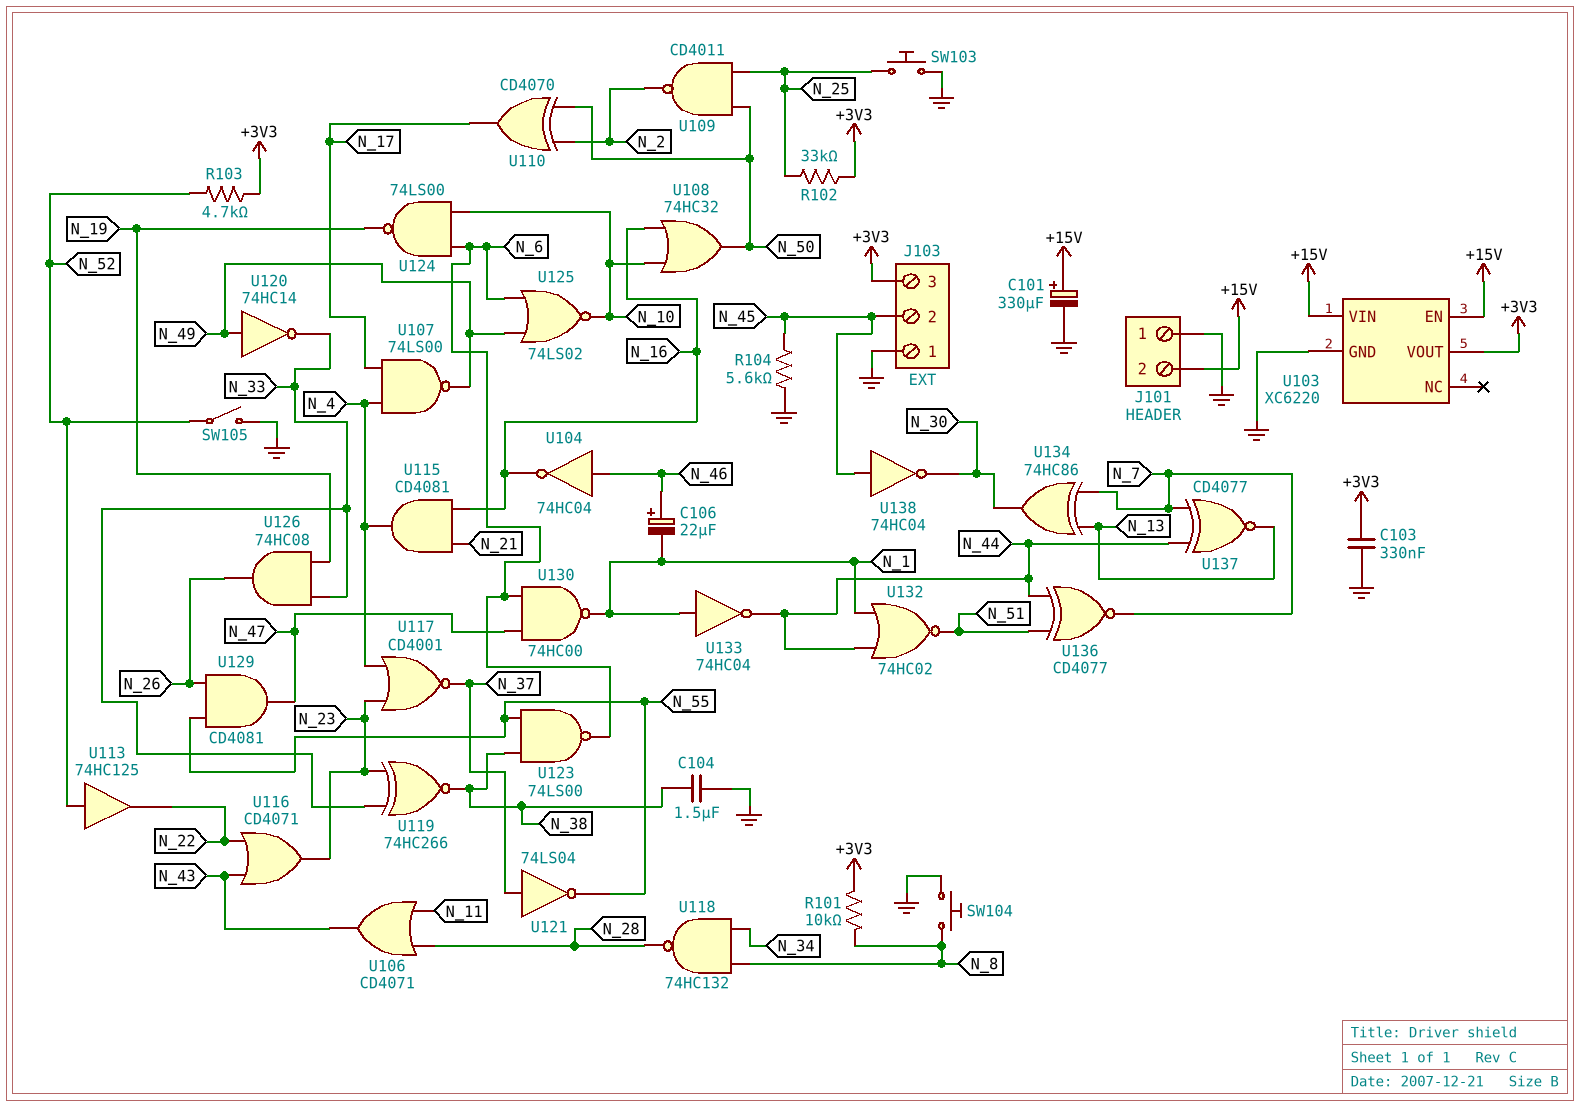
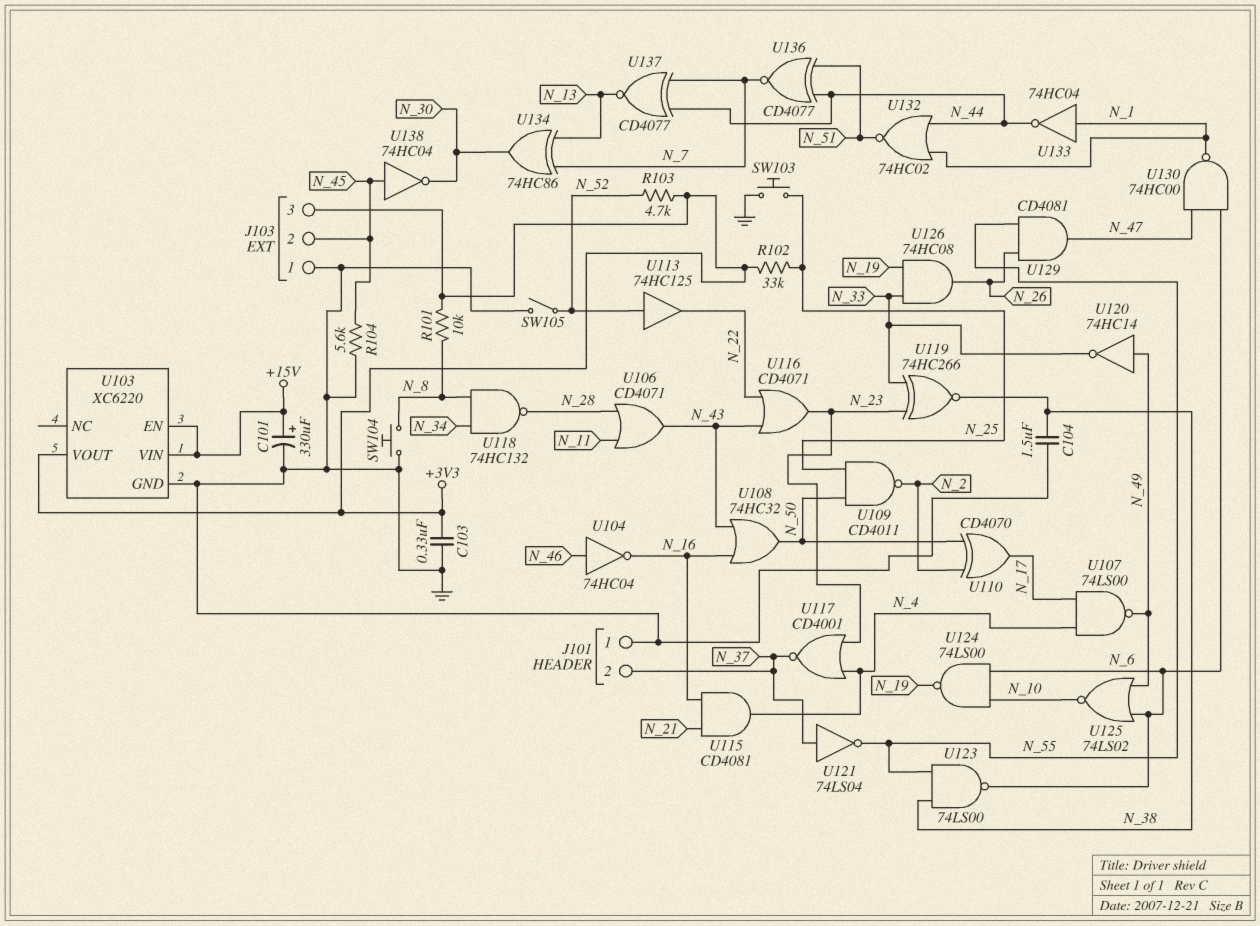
C106: 22uF (plus N_46, minus N_1) -> none
J101 pin 2: +15V -> N_37
U108: OR 74HC32 (in N_10, in N_16, out N_50) -> OR 74HC32 (in N_16, in N_43, out N_50)

